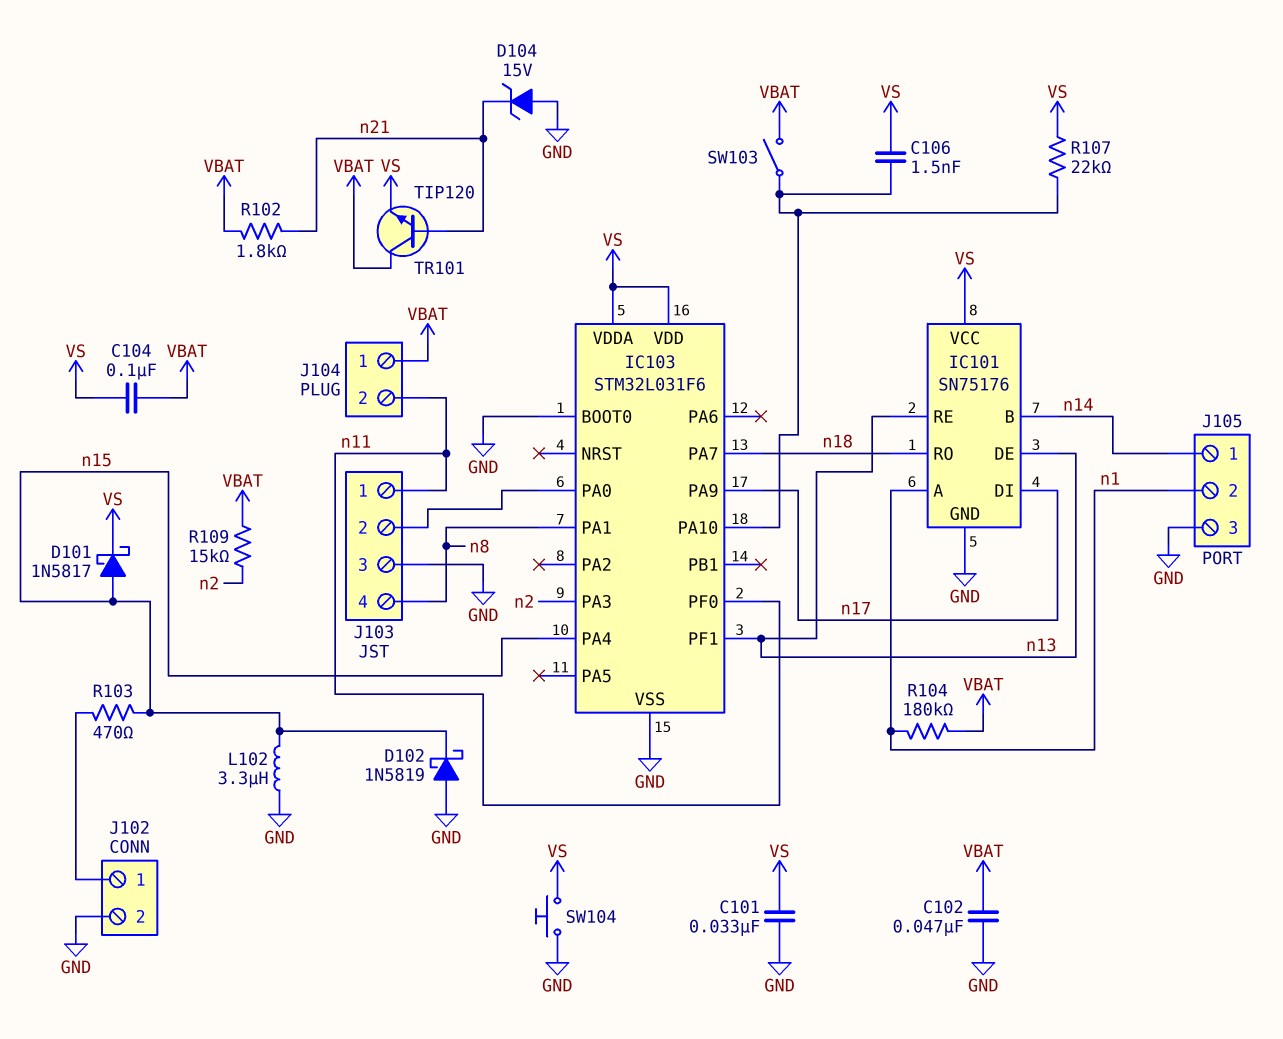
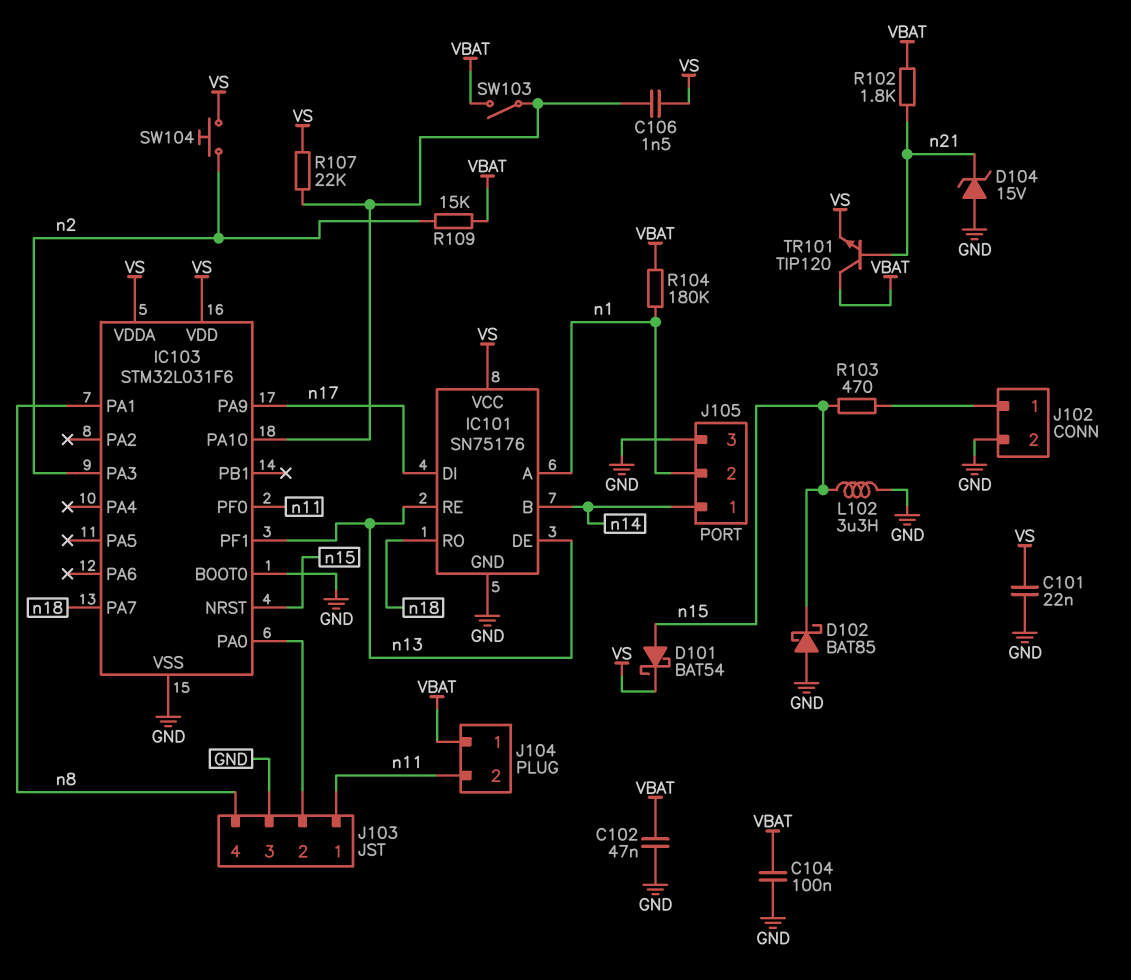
C101: 33nF (GND, VS) -> 22nF (GND, VS)
C104: 100nF (VBAT, VS) -> 100nF (GND, VBAT)
D101: schottky 1N5817 (A n15, K VS) -> schottky BAT54 (A n15, K VS)
D102: schottky 1N5819 (A GND, K n15) -> schottky BAT85 (A GND, K n15)
IC103 pin NRST: none -> n15
IC103 pin PA4: n15 -> none
SW104: button (GND, VS) -> button (VS, n2)

